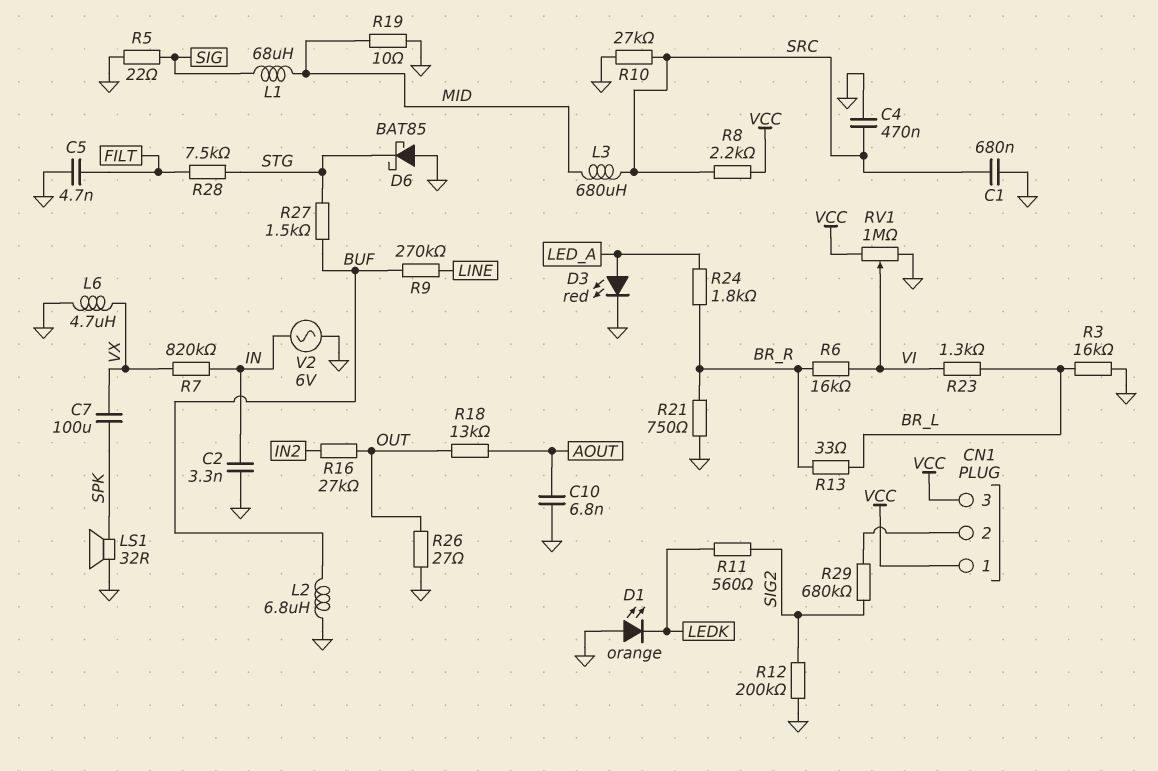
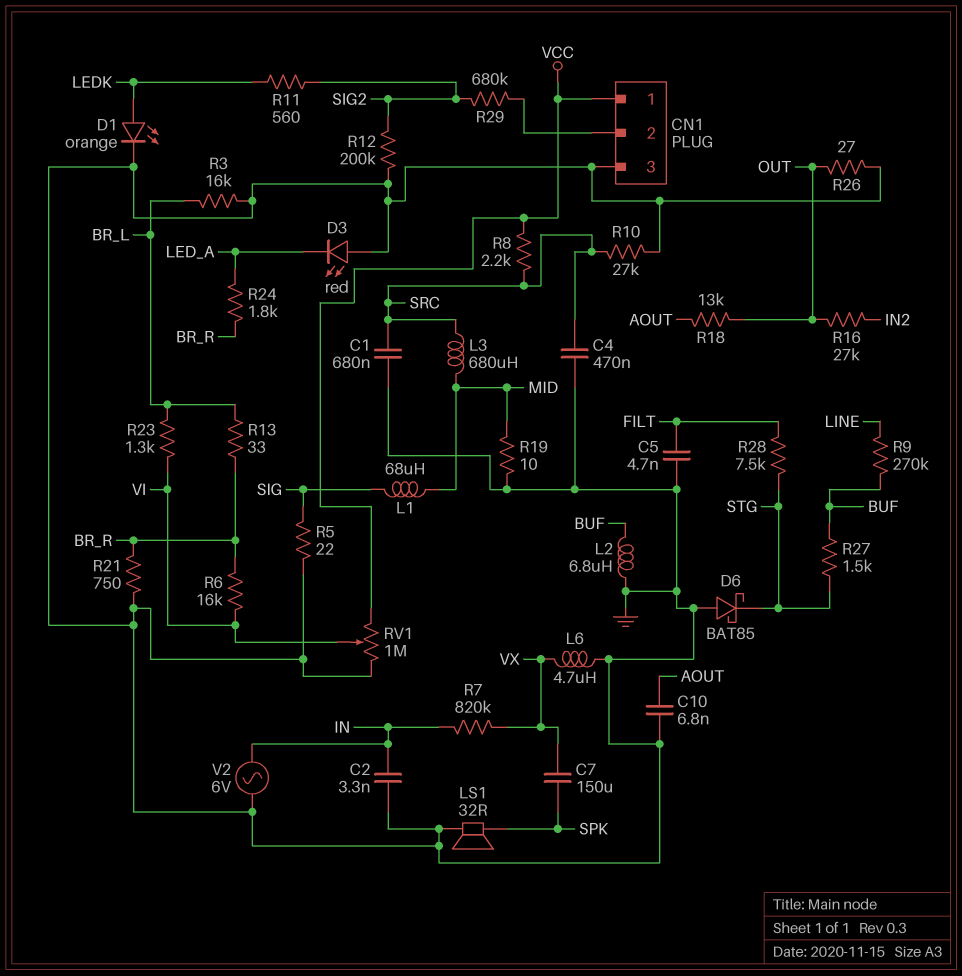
C7: 100uF (SPK, VX) -> 150uF (SPK, VX)
CN1 pin 3: VCC -> GND
D1: LED orange (A GND, K LEDK) -> LED orange (A LEDK, K GND)
D3: LED red (A LED_A, K GND) -> LED red (A GND, K LED_A)

